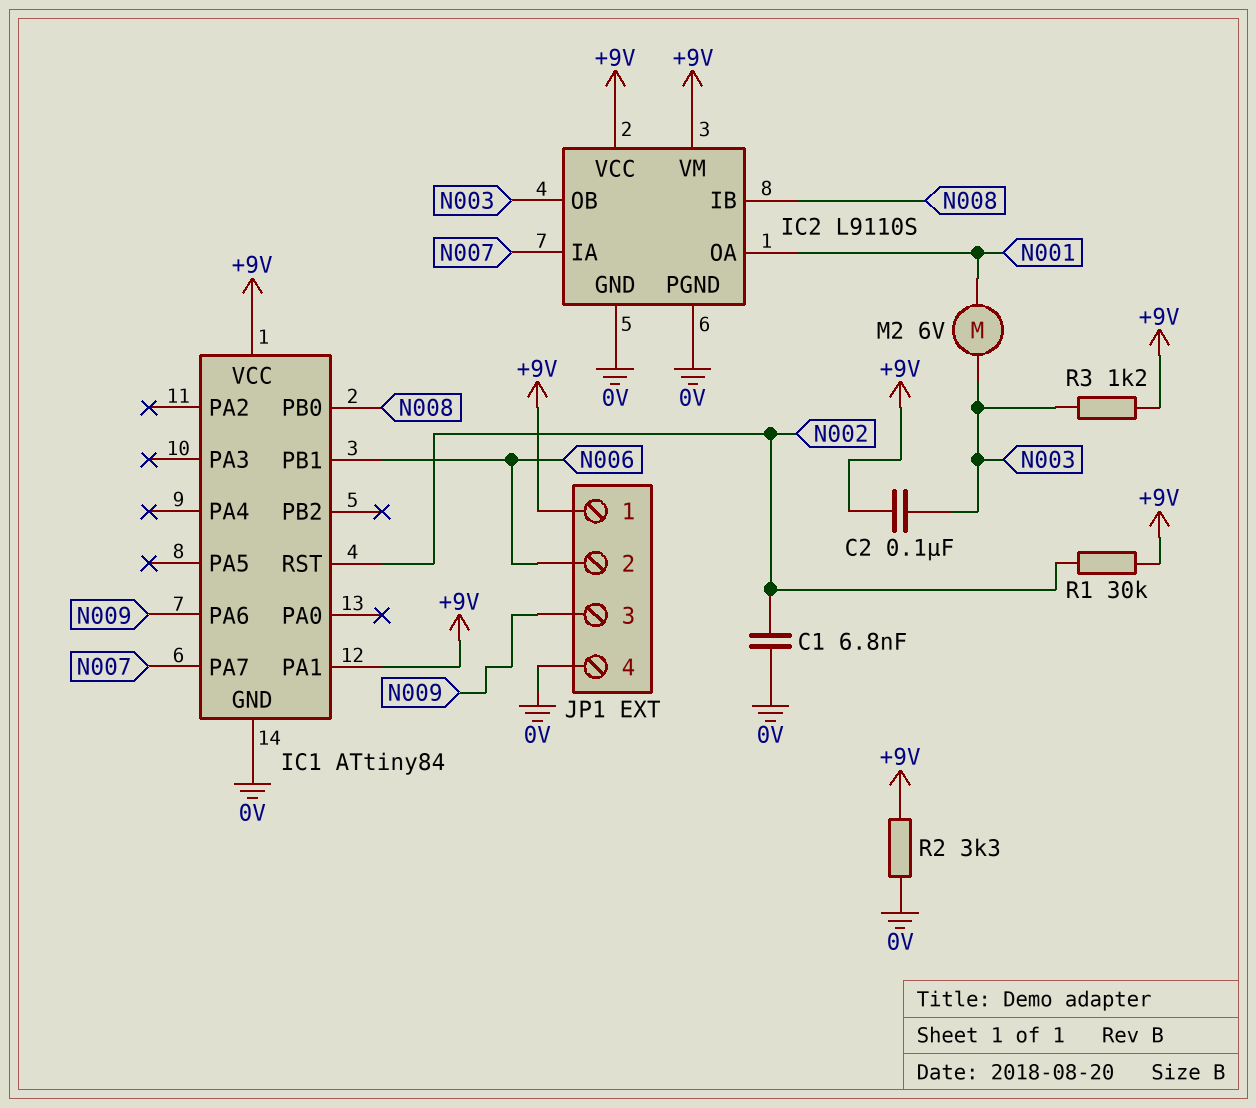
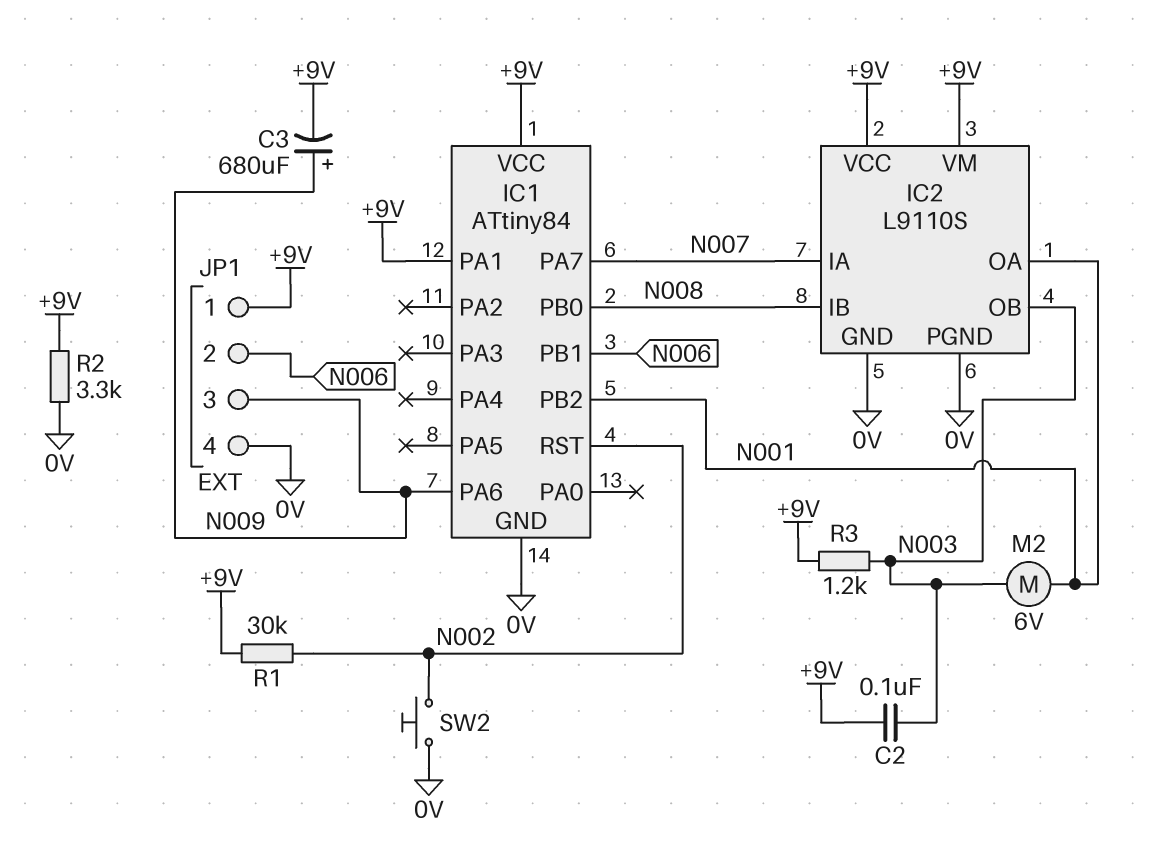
C1: 6.8nF (0V, N002) -> none
C3: none -> 680uF (plus N009, minus +9V)
IC1 pin PB2: none -> N001
SW2: none -> button (0V, N002)

